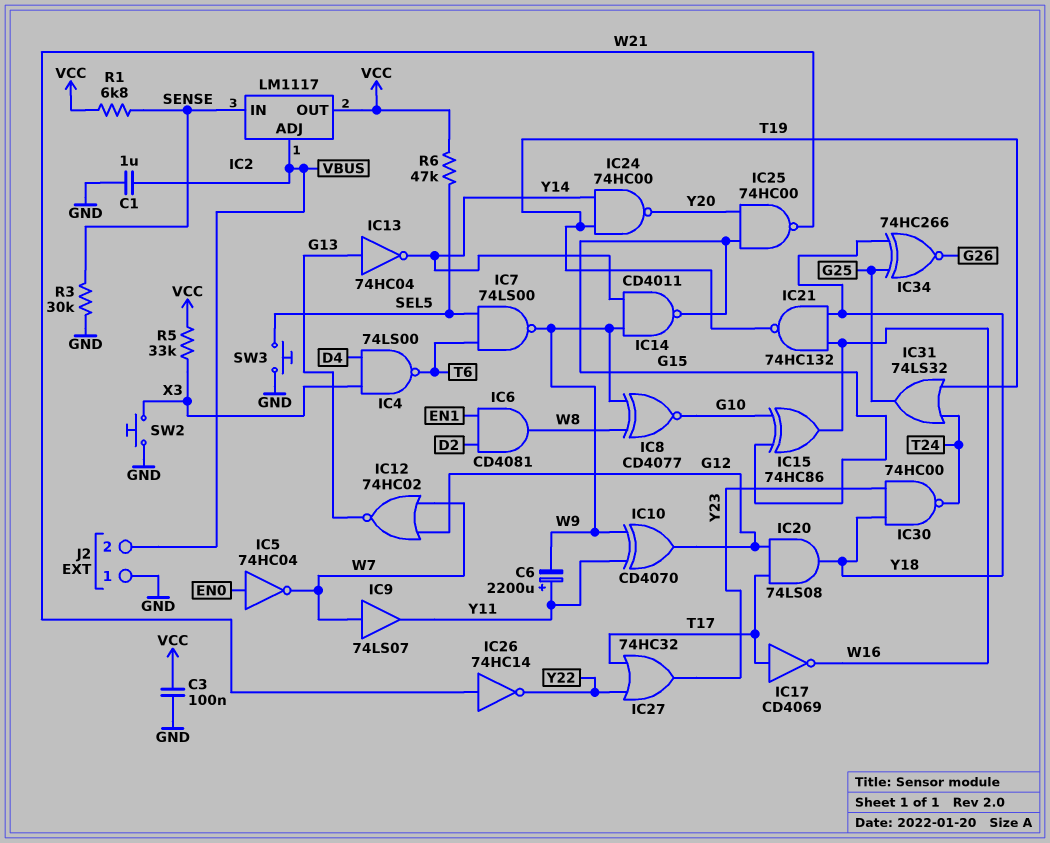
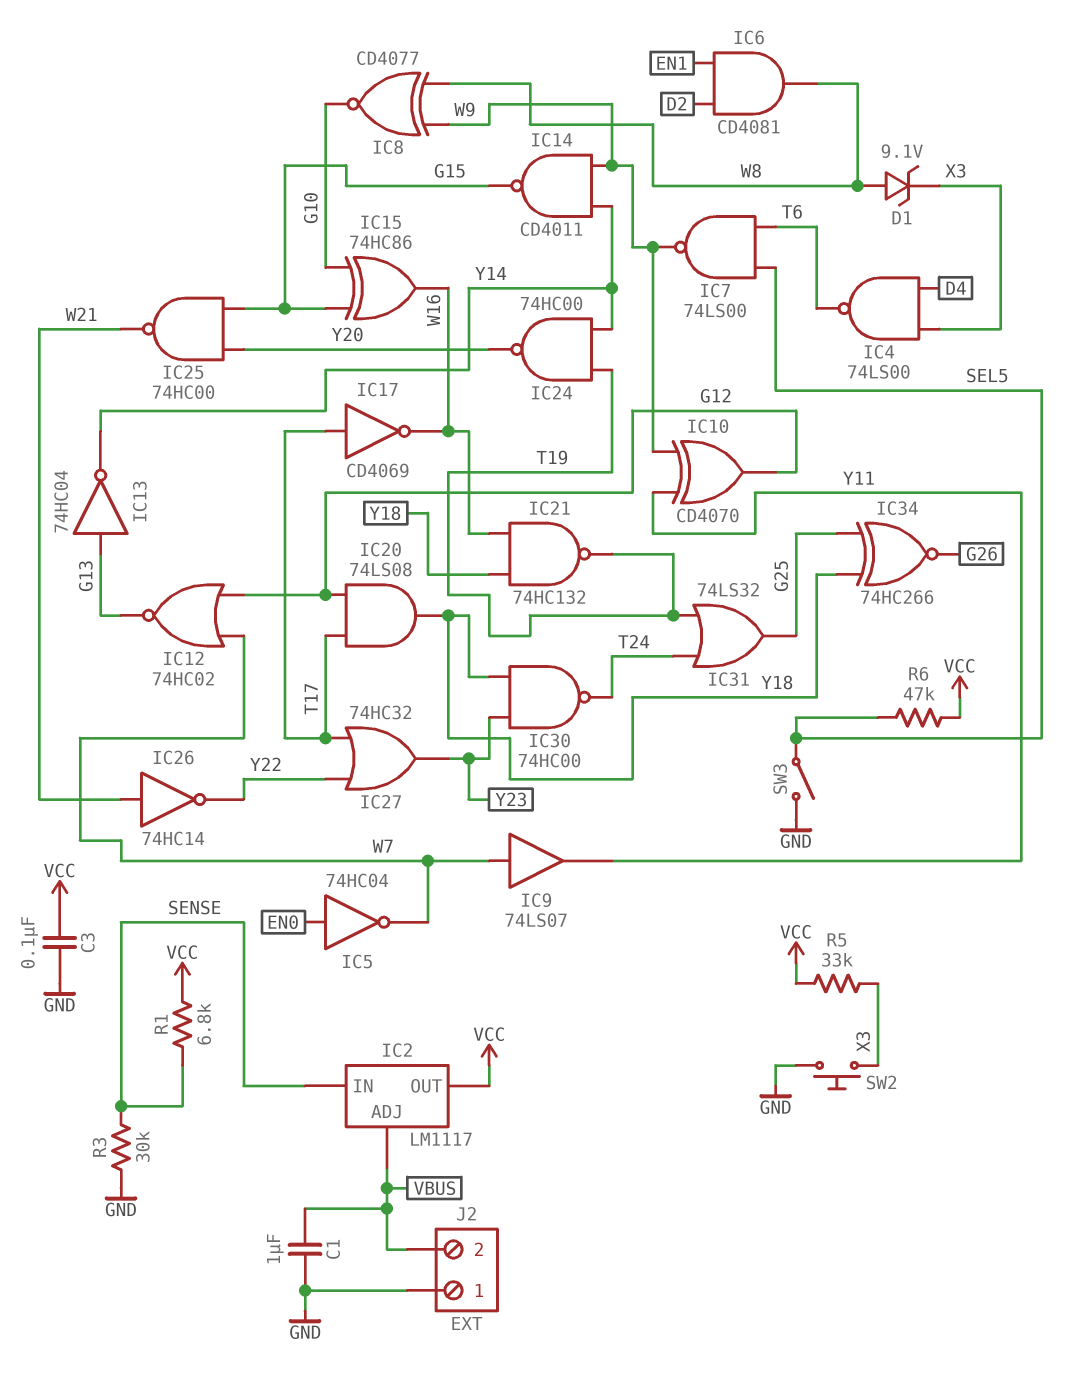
C6: 2200uF (plus Y11, minus W9) -> none
D1: none -> zener 9.1V (A W8, K X3)
SW3: button (GND, SEL5) -> switch (GND, SEL5)

